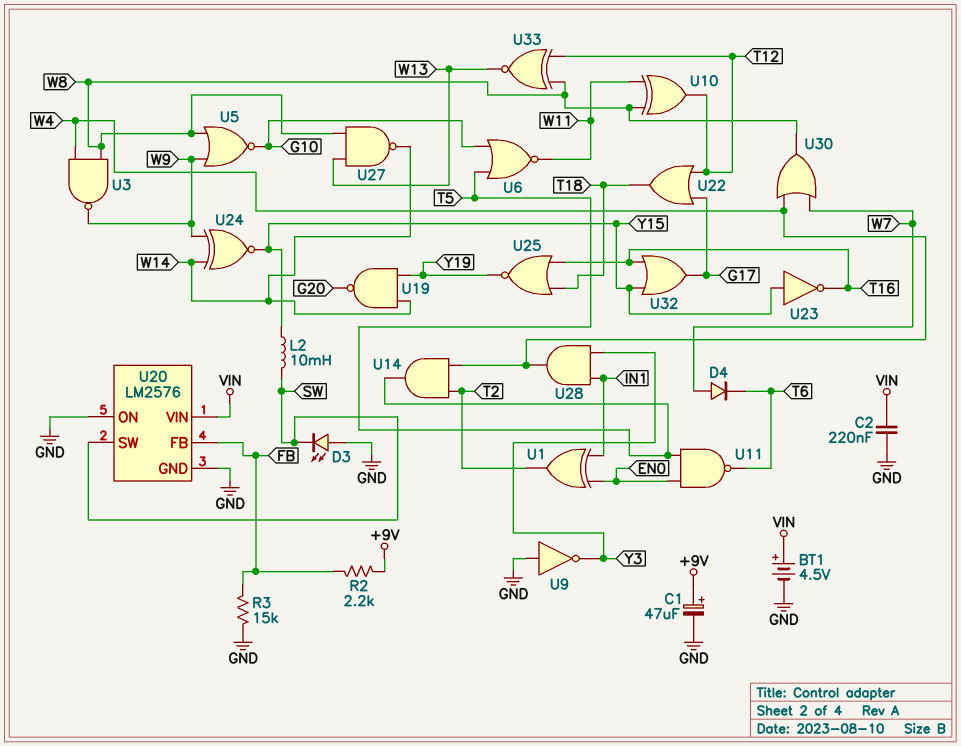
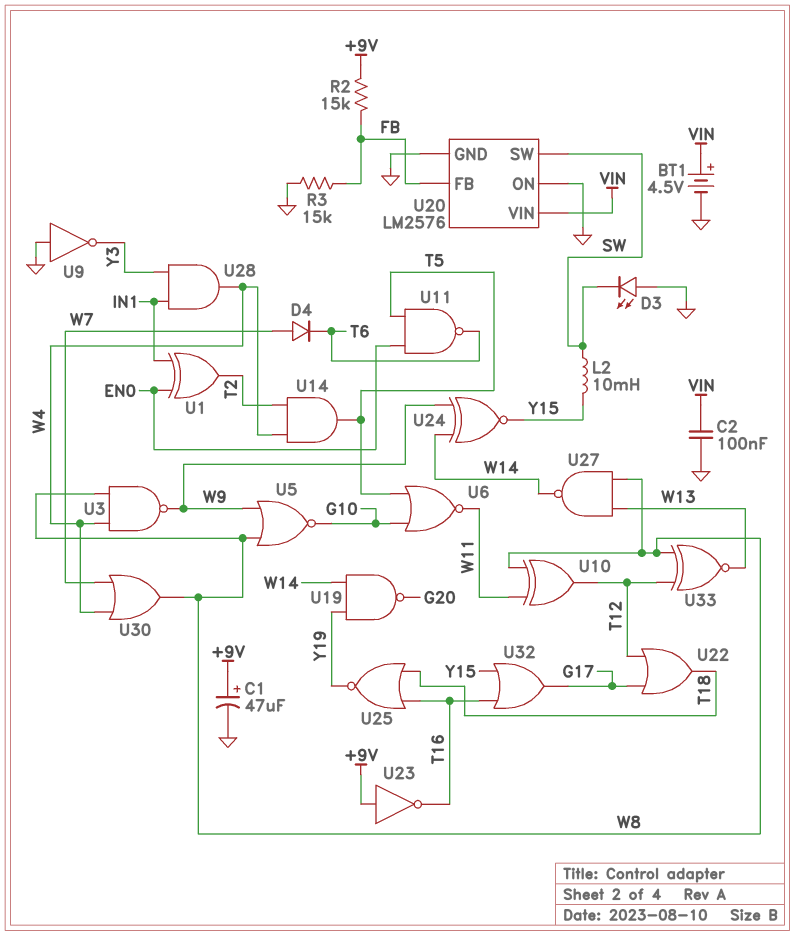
C2: 220nF (GND, VIN) -> 100nF (GND, VIN)
R2: 2.2k (+9V, FB) -> 15k (+9V, FB)
U23: NOT (in Y15, out T16) -> NOT (in +9V, out T16)

